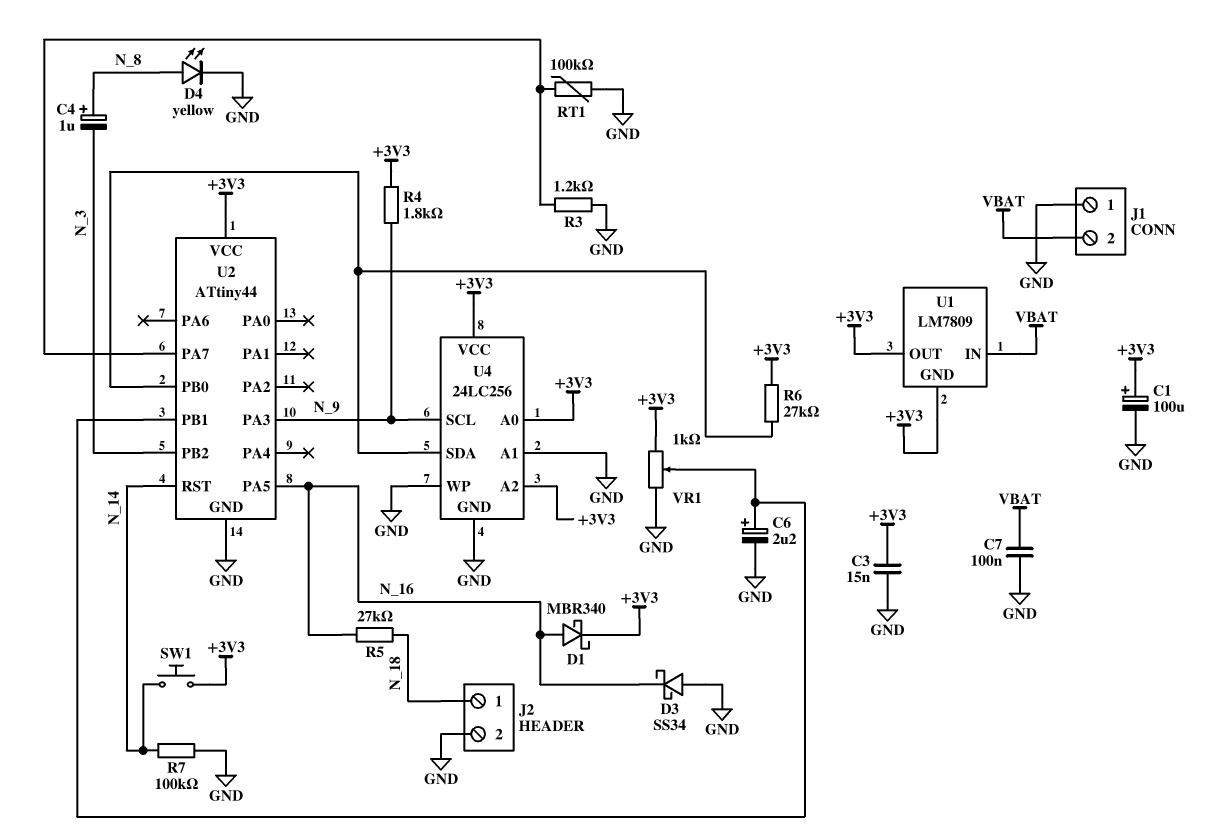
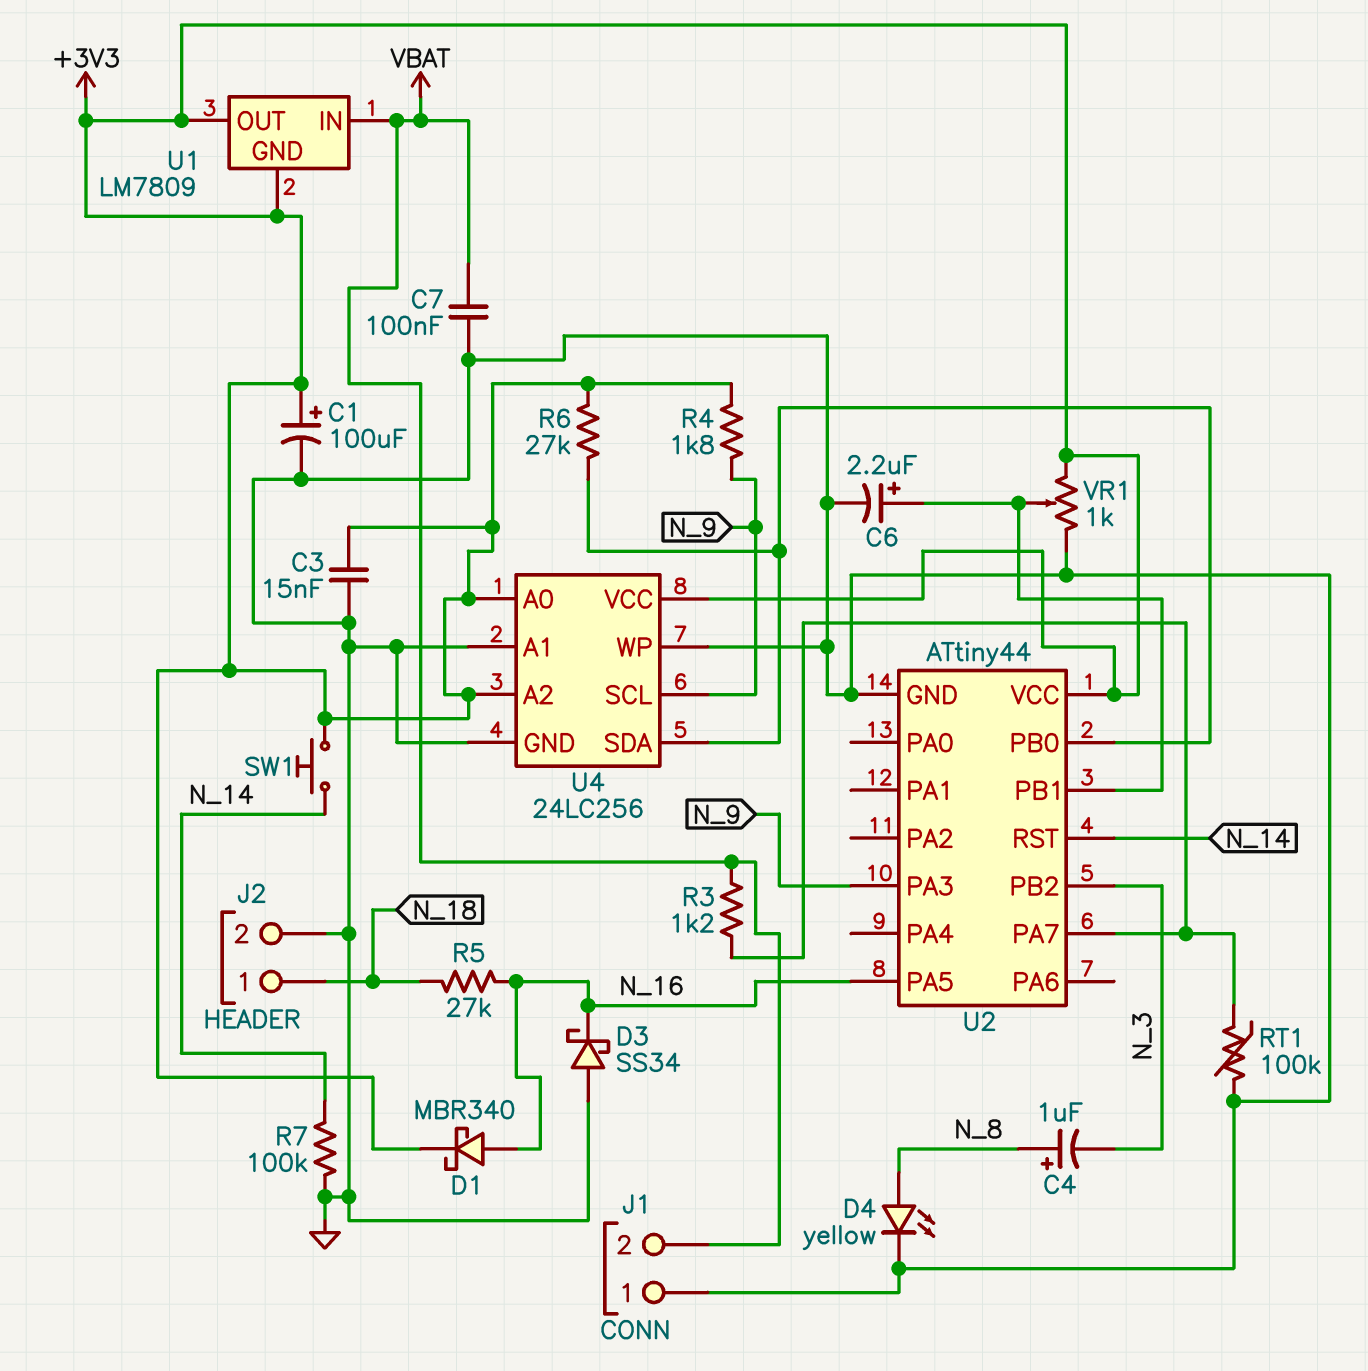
R3: 1.2k (GND, U2/PA7) -> 1.2k (U2/PA7, VBAT)

